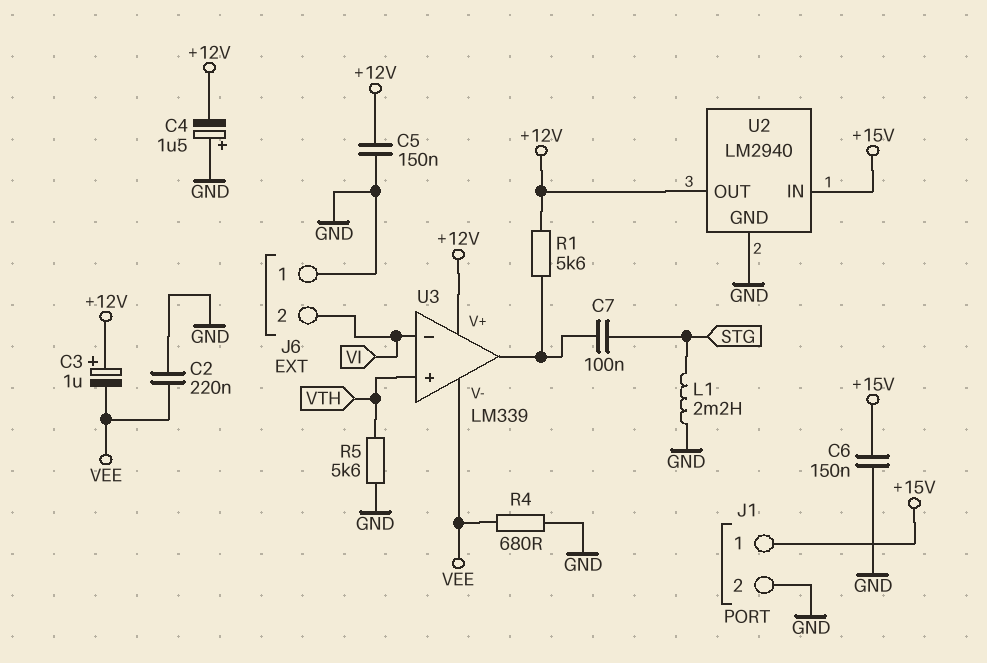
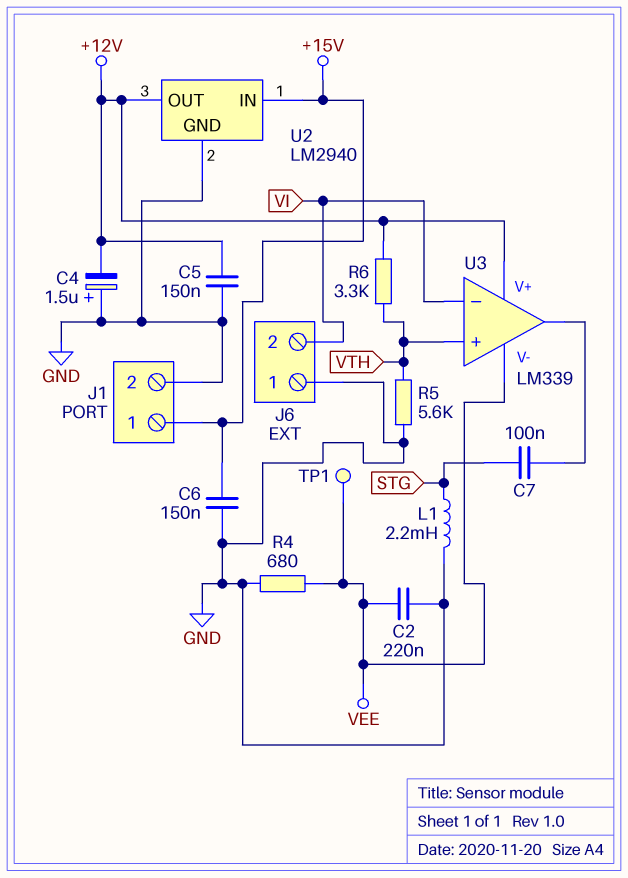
C3: 1uF (plus +12V, minus VEE) -> none
R1: 5.6k (+12V, U3/out) -> none
R6: none -> 3.3k (+12V, VTH)
TP1: none -> test point (VEE)

